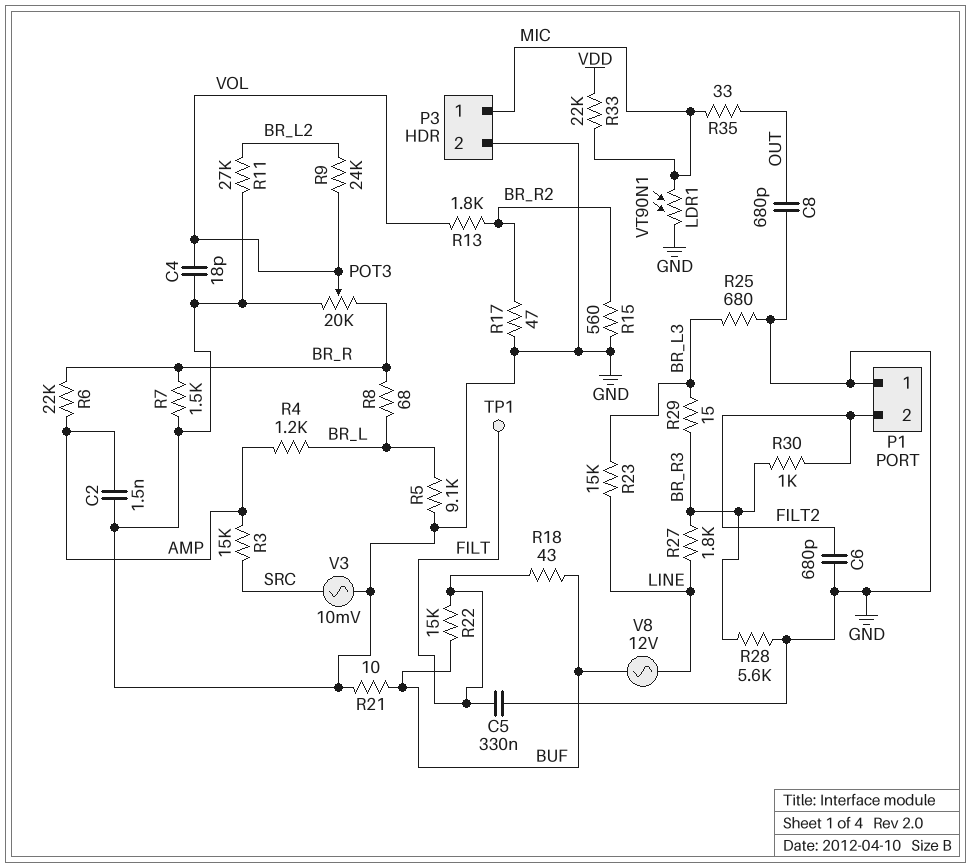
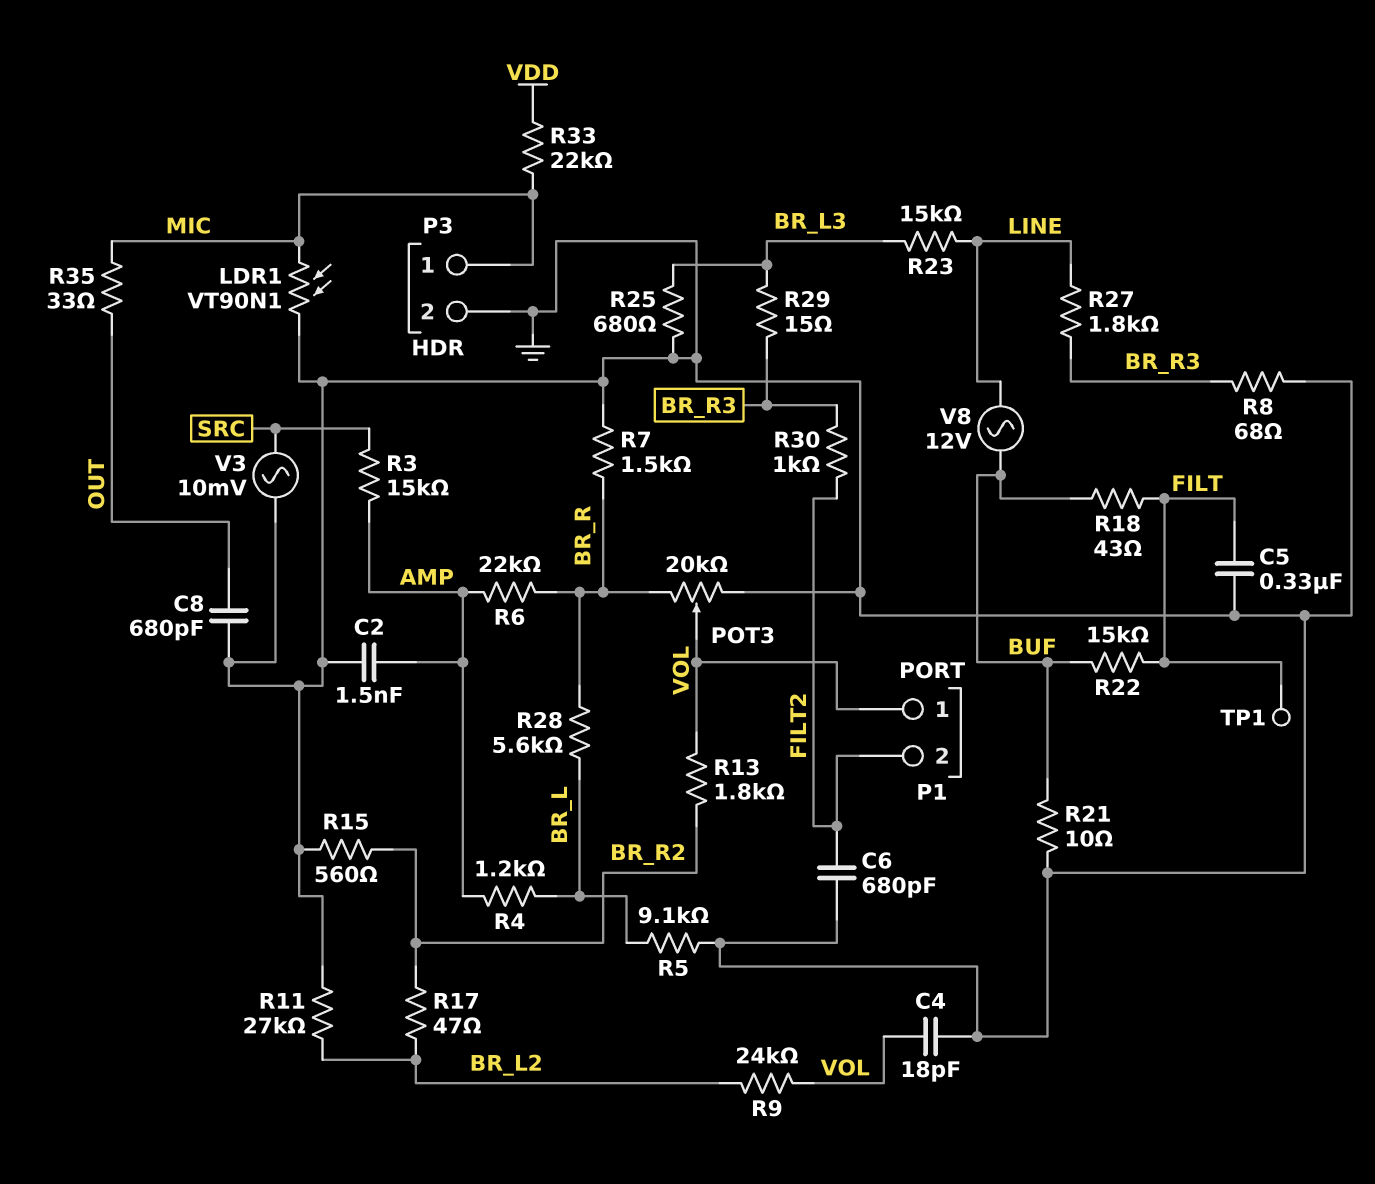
P1 pin 1: GND -> VOL
R8: 68 (BR_L, BR_R) -> 68 (BR_R3, GND)
R17: 47 (BR_R2, GND) -> 47 (BR_L2, BR_R2)
R28: 5.6k (BR_R3, GND) -> 5.6k (BR_L, BR_R)

